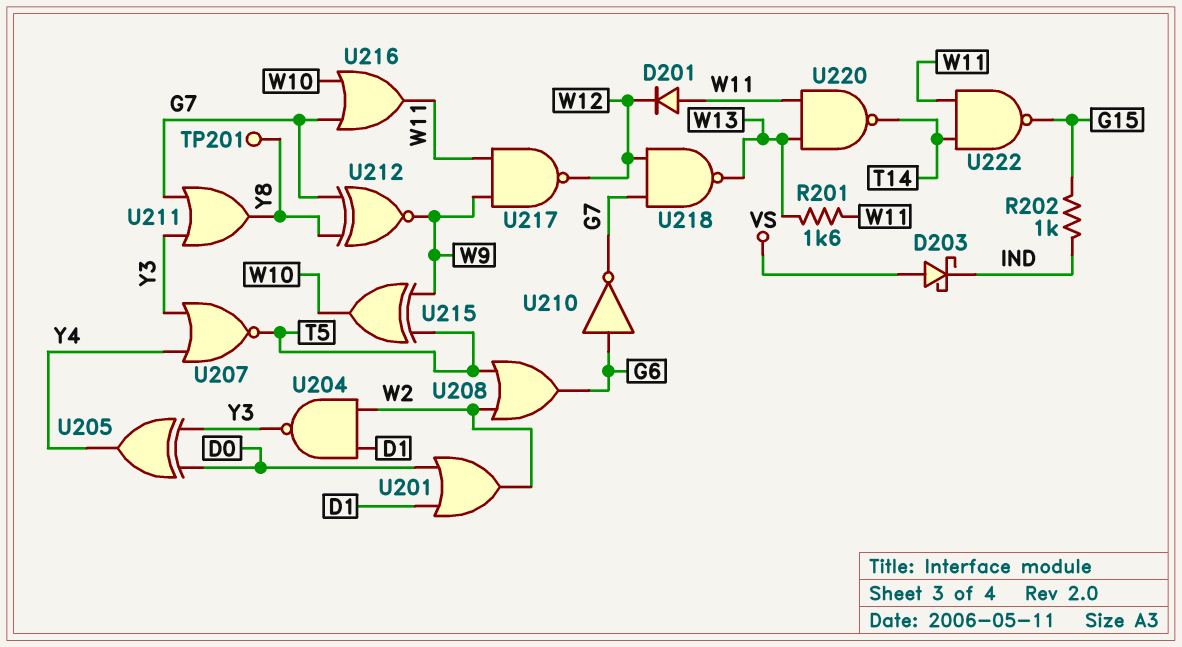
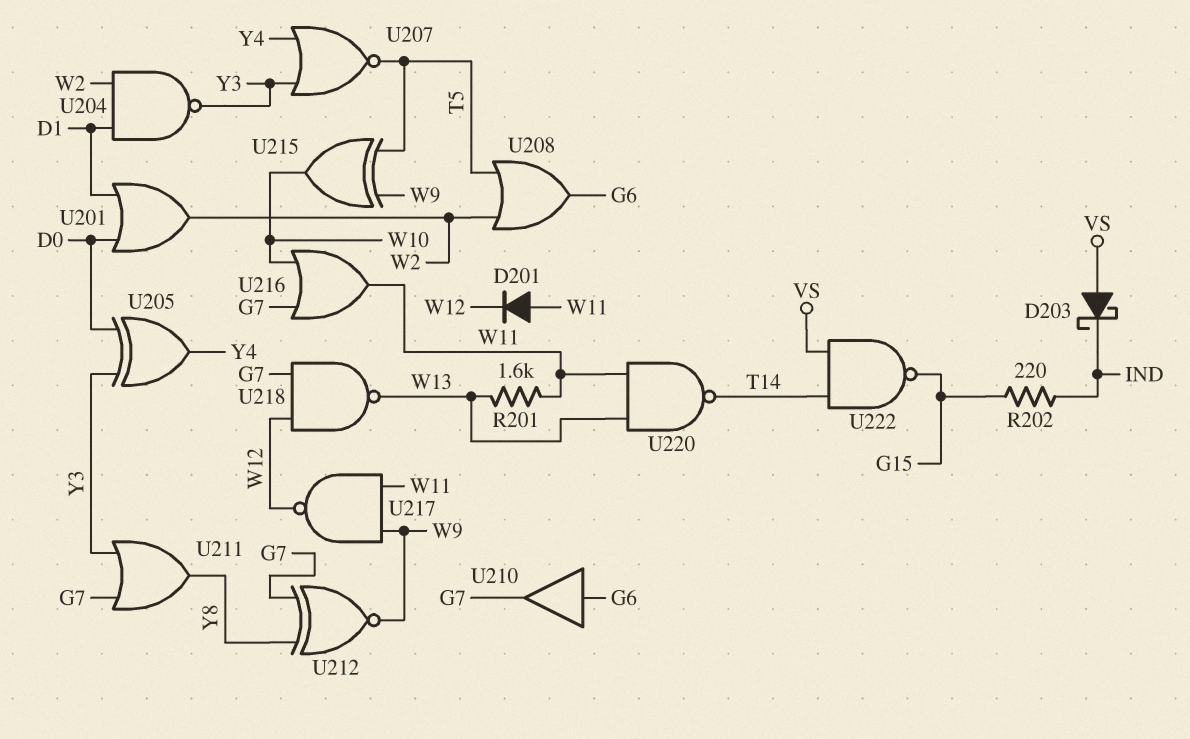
R202: 1k (G15, IND) -> 220 (G15, IND)
TP201: test point (Y8) -> none
U210: NOT (in G6, out G7) -> buffer (in G6, out G7)
U222: NAND (in T14, in W11, out G15) -> NAND (in T14, in VS, out G15)

